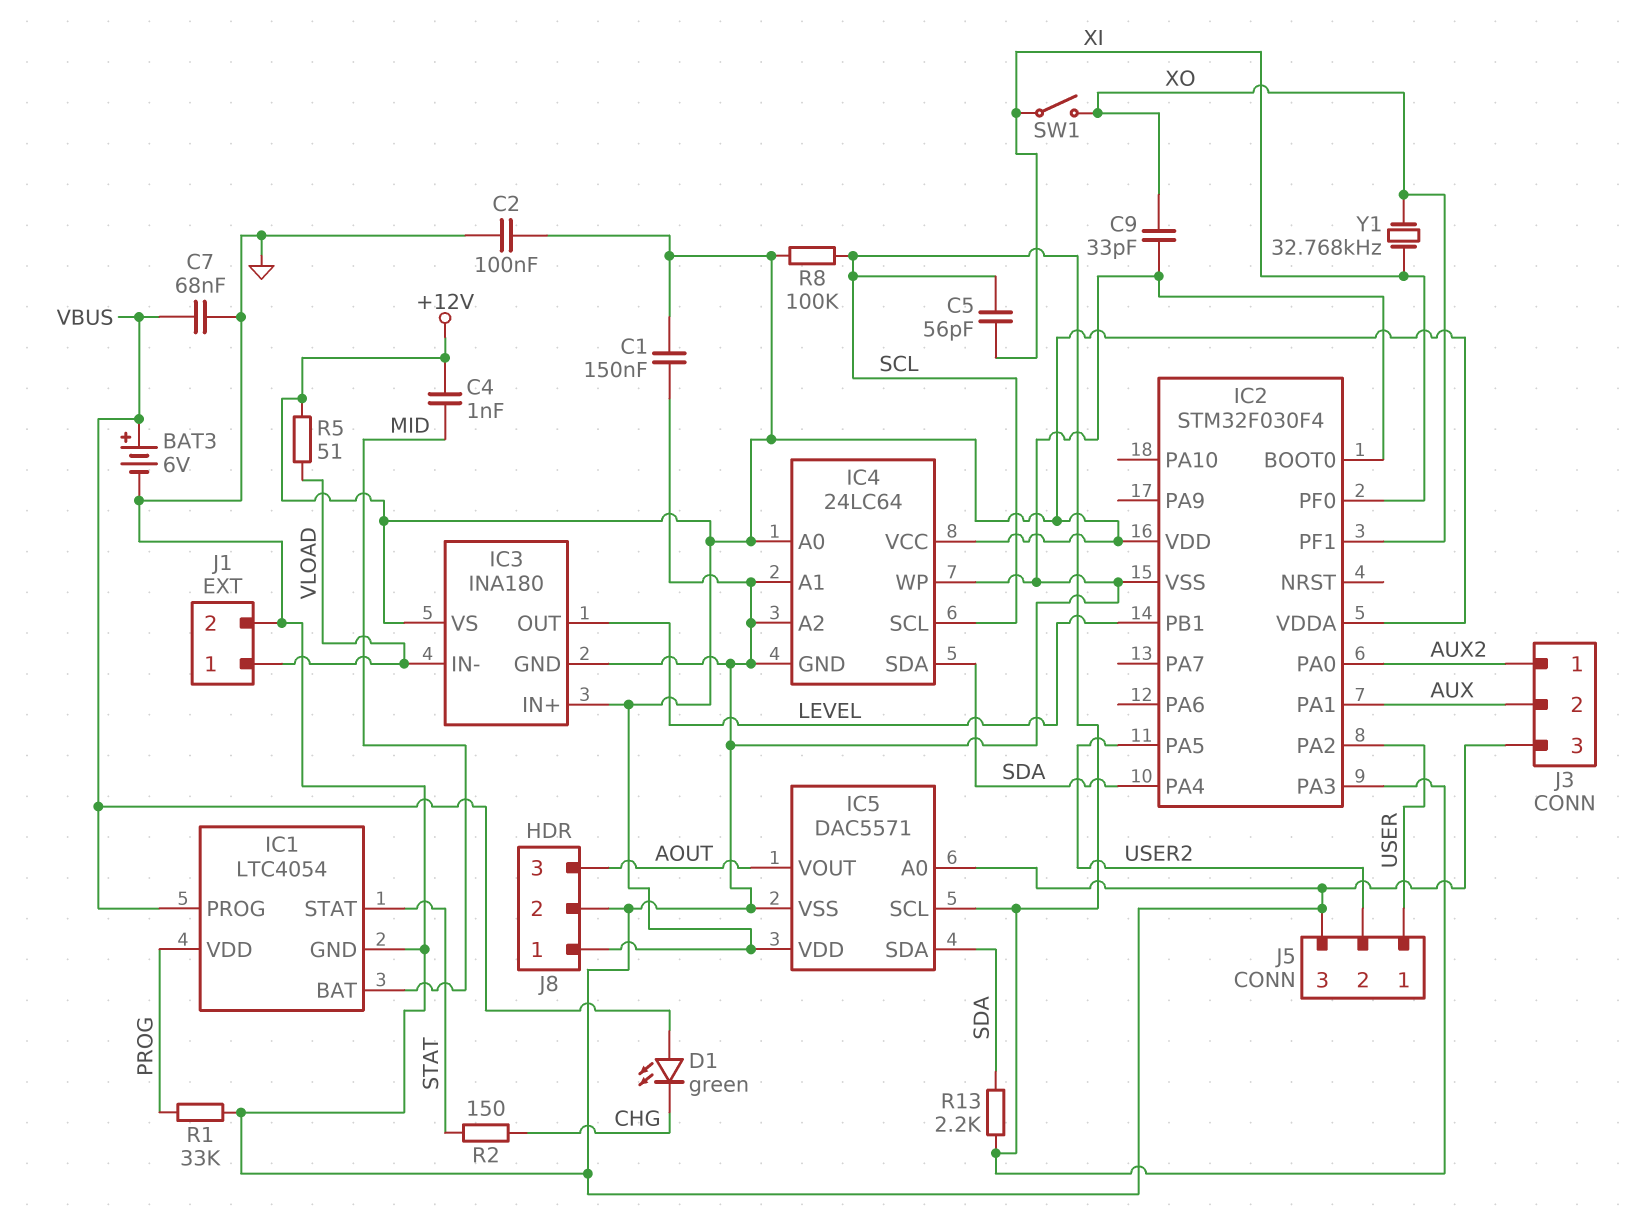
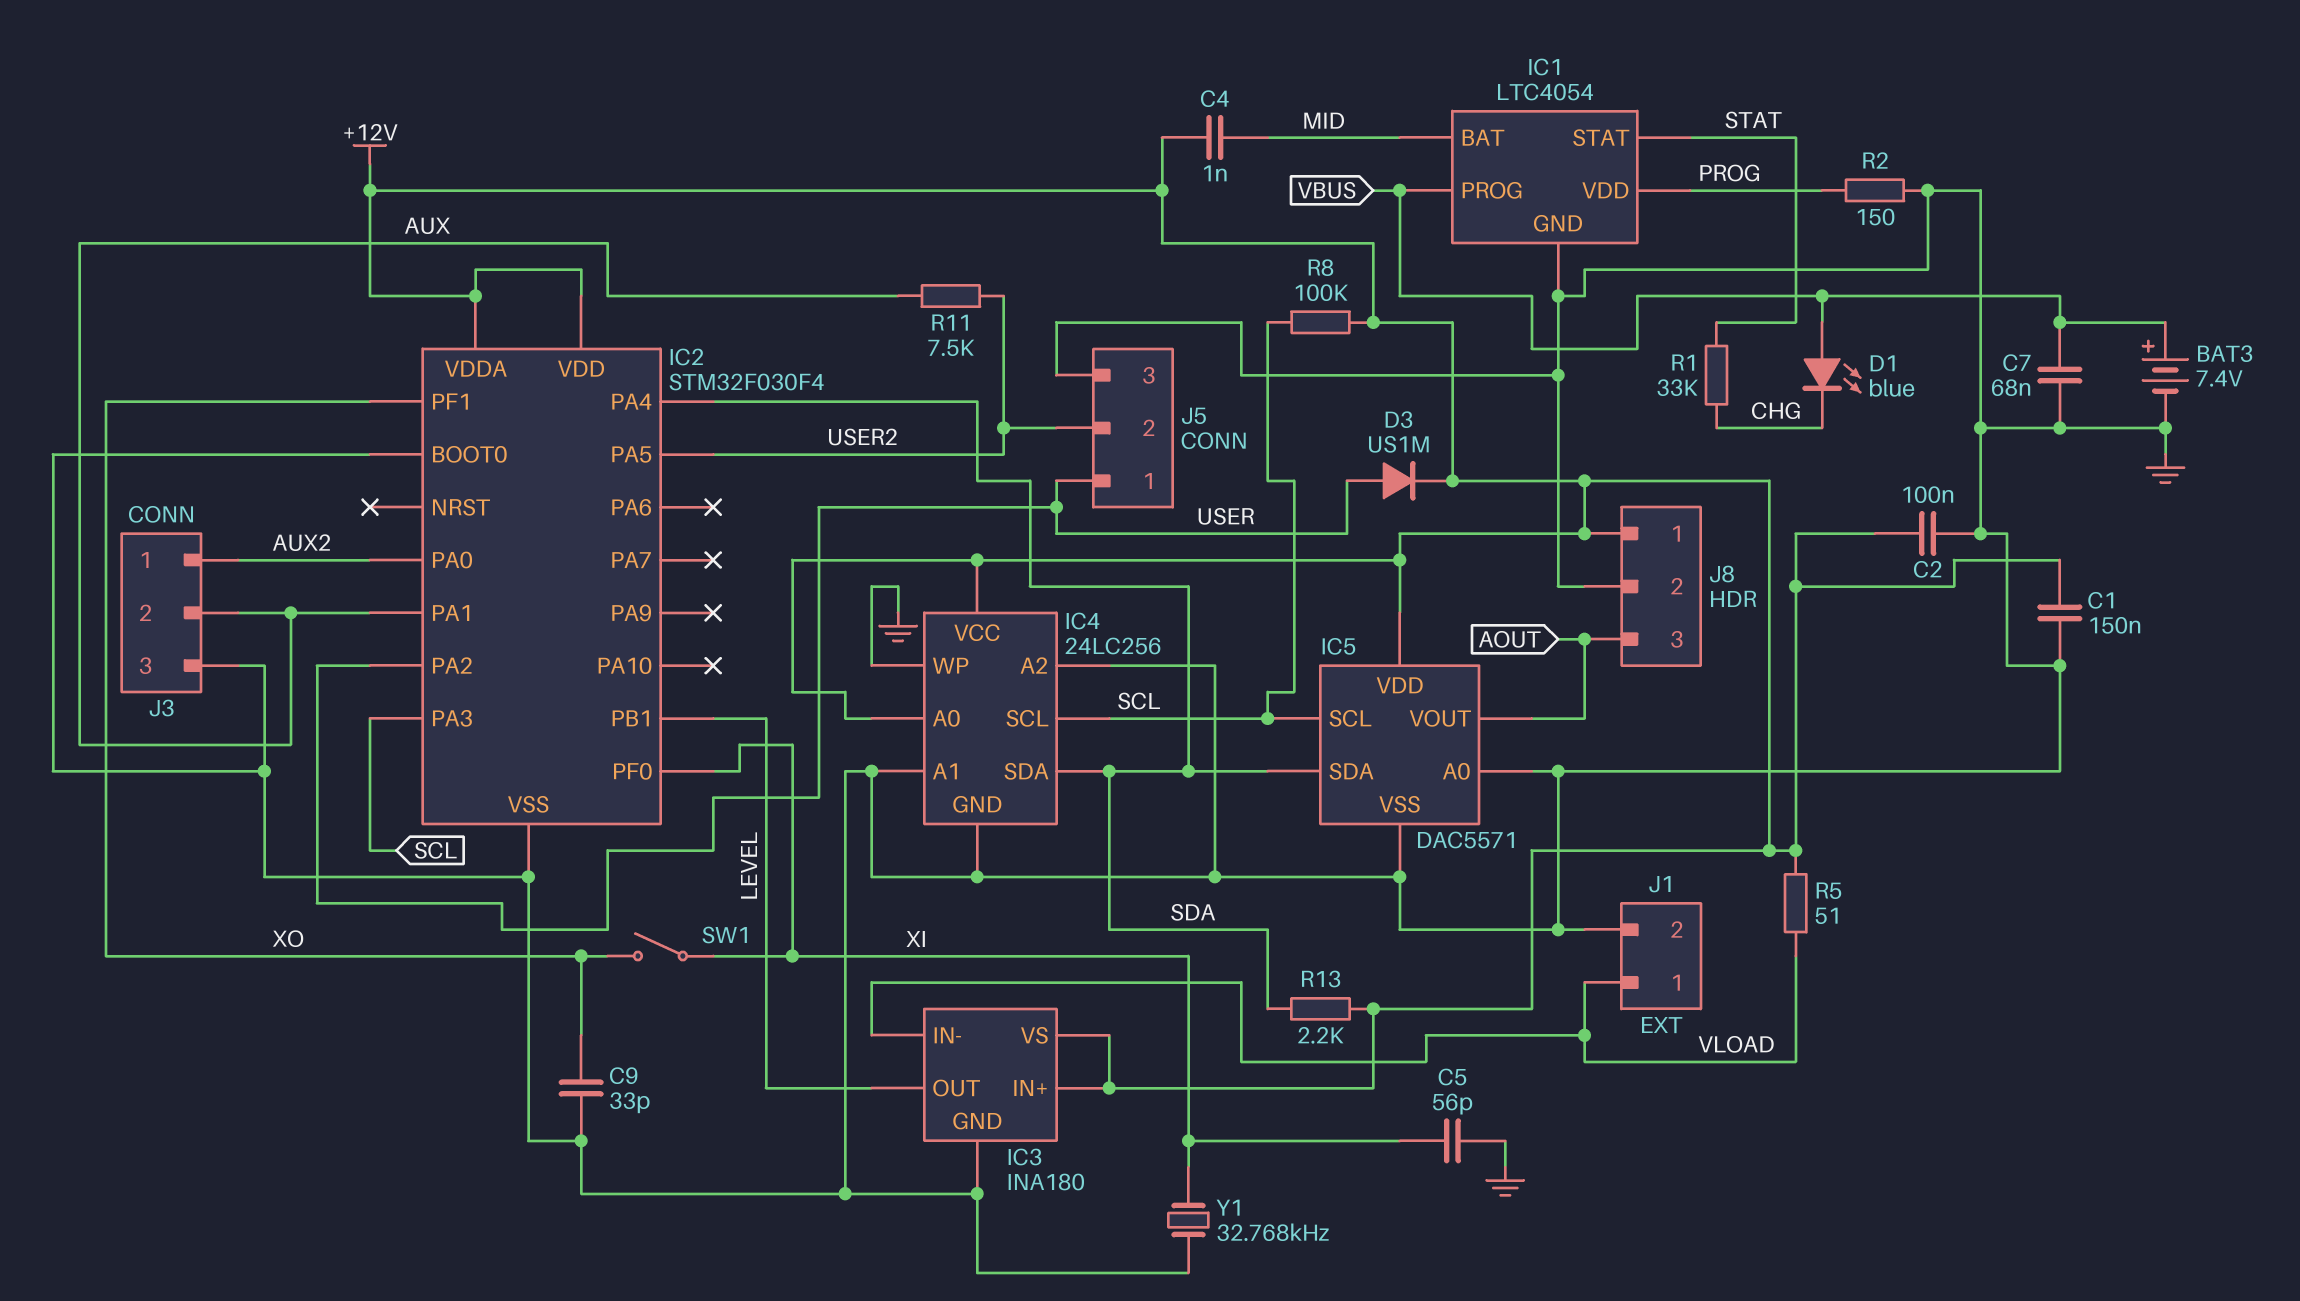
BAT3: 6V (plus VBUS, minus GND) -> 7.4V (plus VBUS, minus GND)
C5: 56pF (SCL, XI) -> 56pF (GND, XI)
D1: LED green (A VBUS, K CHG) -> LED blue (A VBUS, K CHG)
D3: none -> diode US1M (A USER, K +12V)
IC4: 24LC64 -> 24LC256
R1: 33k (GND, PROG) -> 33k (CHG, STAT)
R2: 150 (CHG, STAT) -> 150 (GND, PROG)
R11: none -> 7.5k (AUX, USER2)
R13: 2.2k (SCL, SDA) -> 2.2k (+12V, SDA)
Y1: 32.768kHz (XI, XO) -> 32.768kHz (GND, XI)

